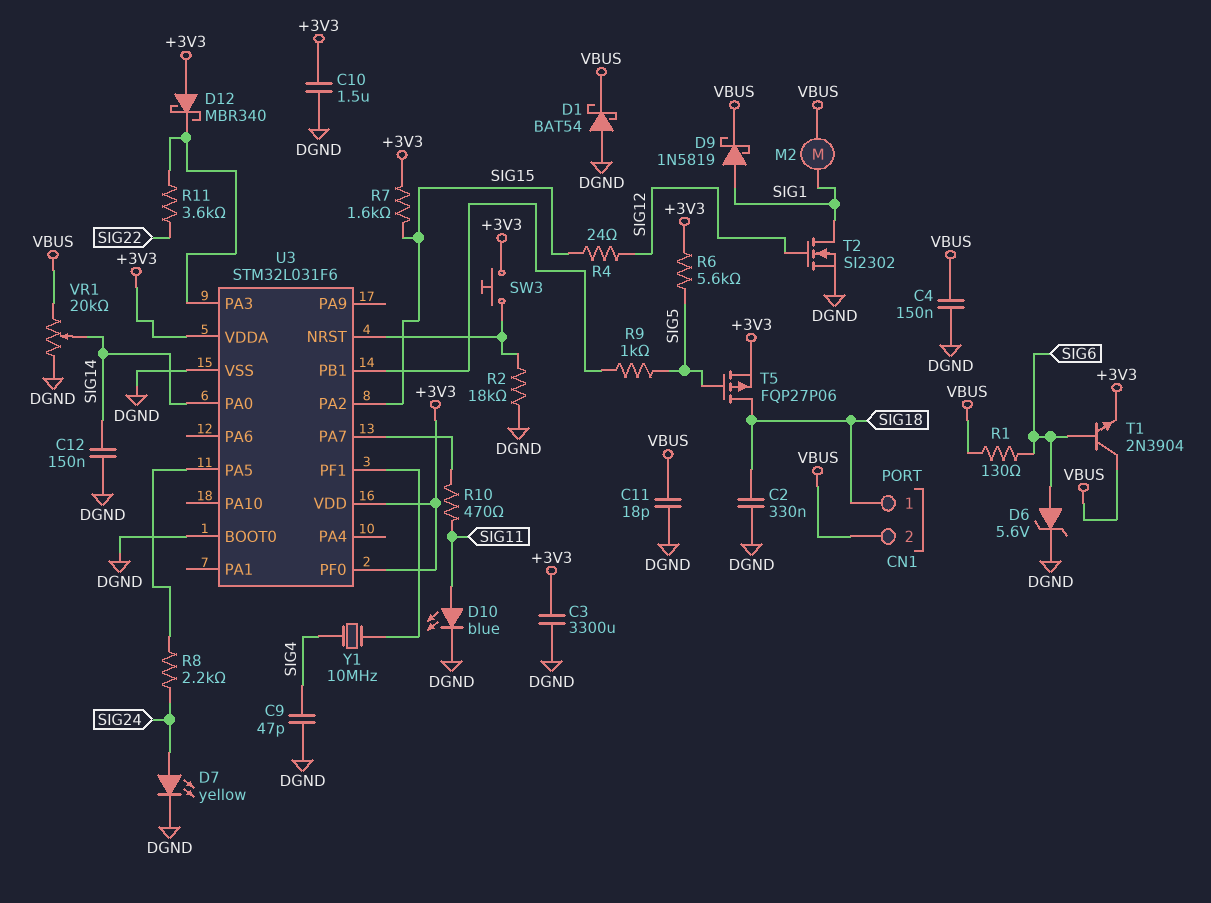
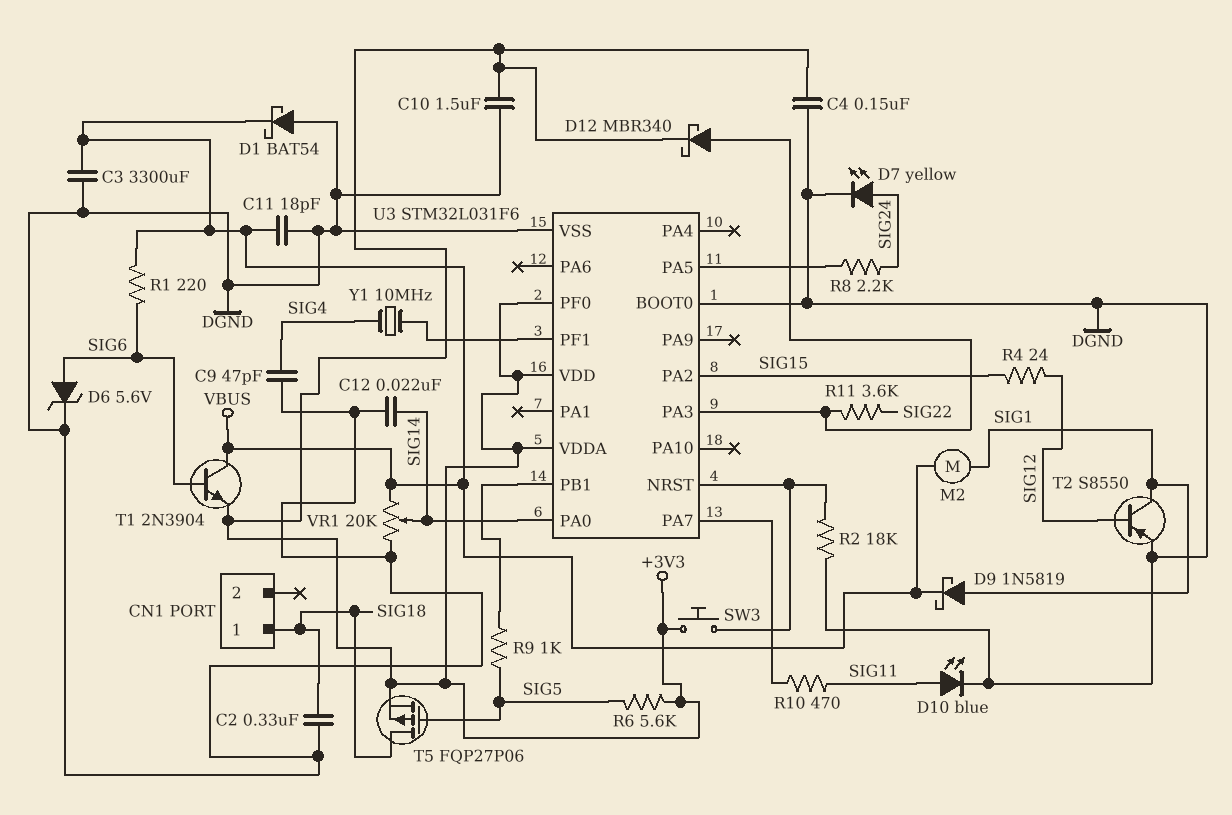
C3: 3300uF (+3V3, DGND) -> 3300uF (DGND, VBUS)
C4: 150nF (DGND, VBUS) -> 150nF (+3V3, DGND)
C12: 150nF (DGND, SIG14) -> 22nF (DGND, SIG14)
CN1 pin 2: VBUS -> none
D12: schottky MBR340 (A +3V3, K U3/PA3) -> schottky MBR340 (A U3/PA3, K +3V3)
R1: 130 (SIG6, VBUS) -> 220 (SIG6, VBUS)
R7: 1.6k (+3V3, SIG15) -> none
T2: NMOS SI2302 (G SIG12, D SIG1, S DGND) -> PNP S8550 (B SIG12, C SIG1, E DGND)

